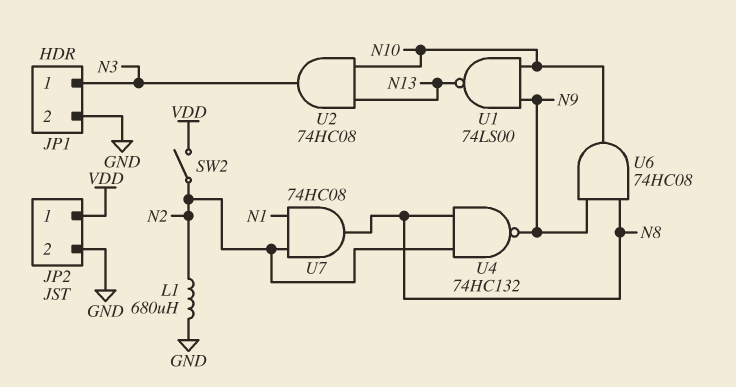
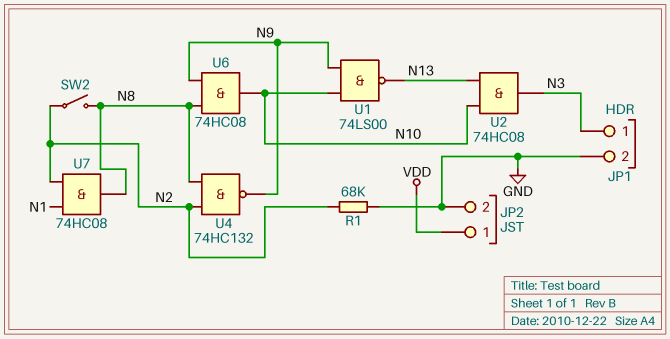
L1: 680uH (GND, N2) -> none
R1: none -> 68k (GND, N2)
SW2: switch (N2, VDD) -> switch (N2, N8)

